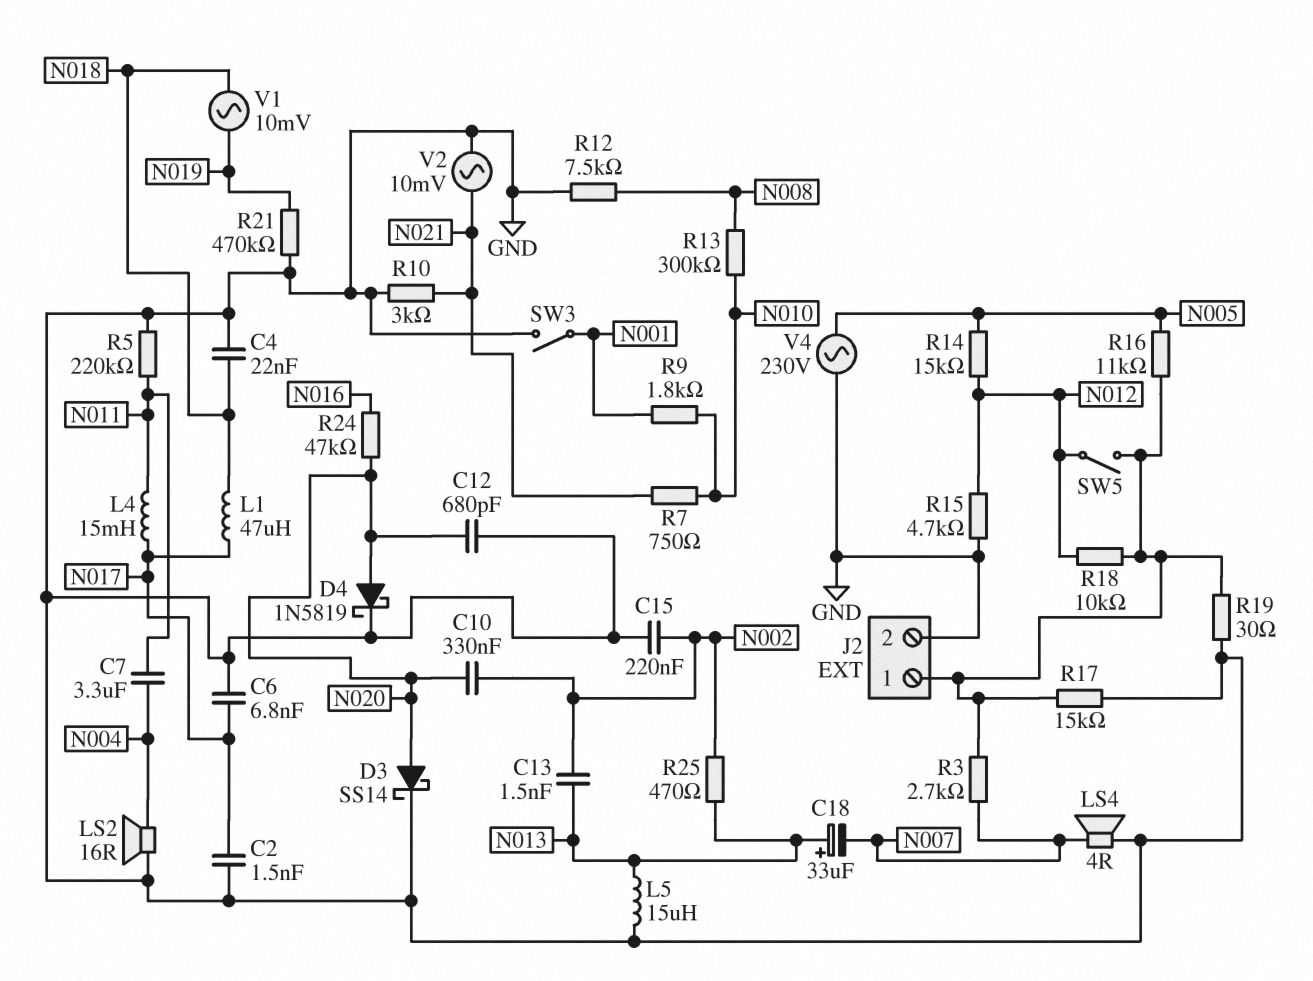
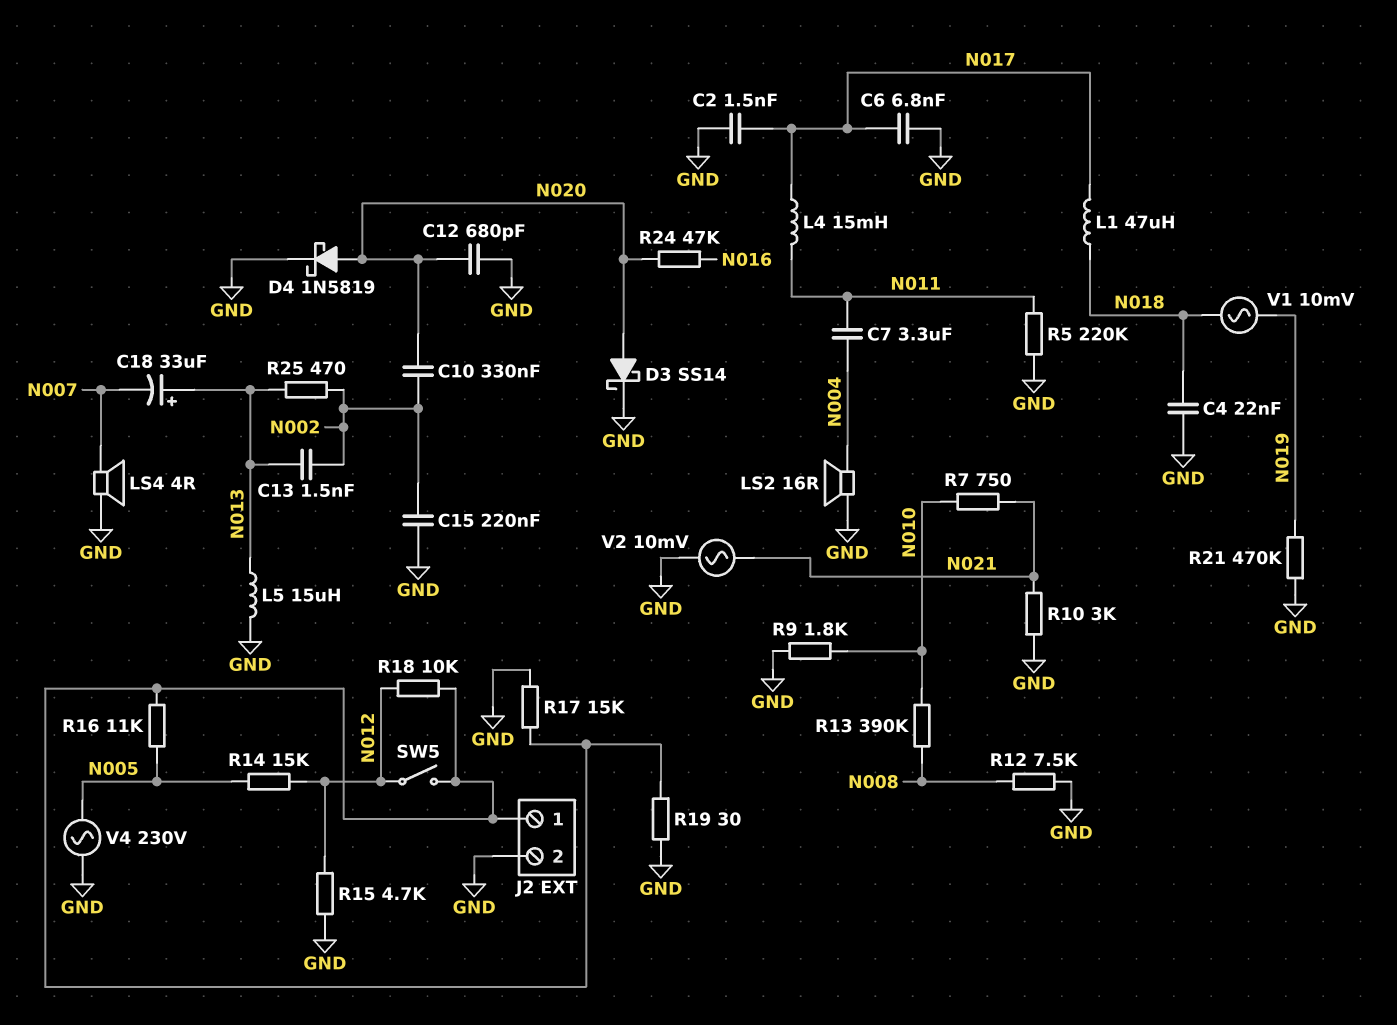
R3: 2.7k (J2/1, N007) -> none
R9: 1.8k (N001, N010) -> 1.8k (GND, N010)
R13: 300k (N008, N010) -> 390k (N008, N010)
SW3: switch (GND, N001) -> none

